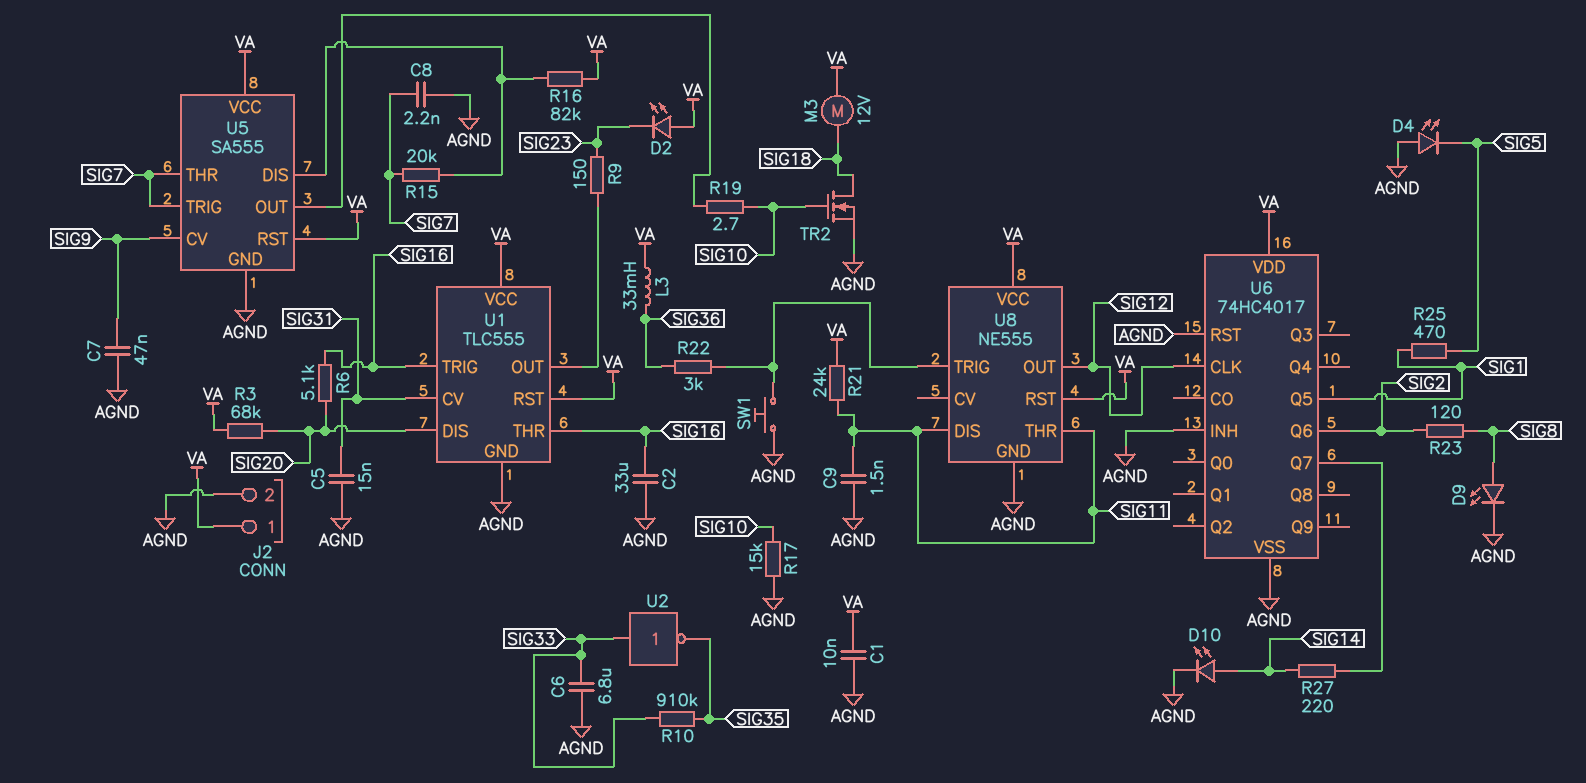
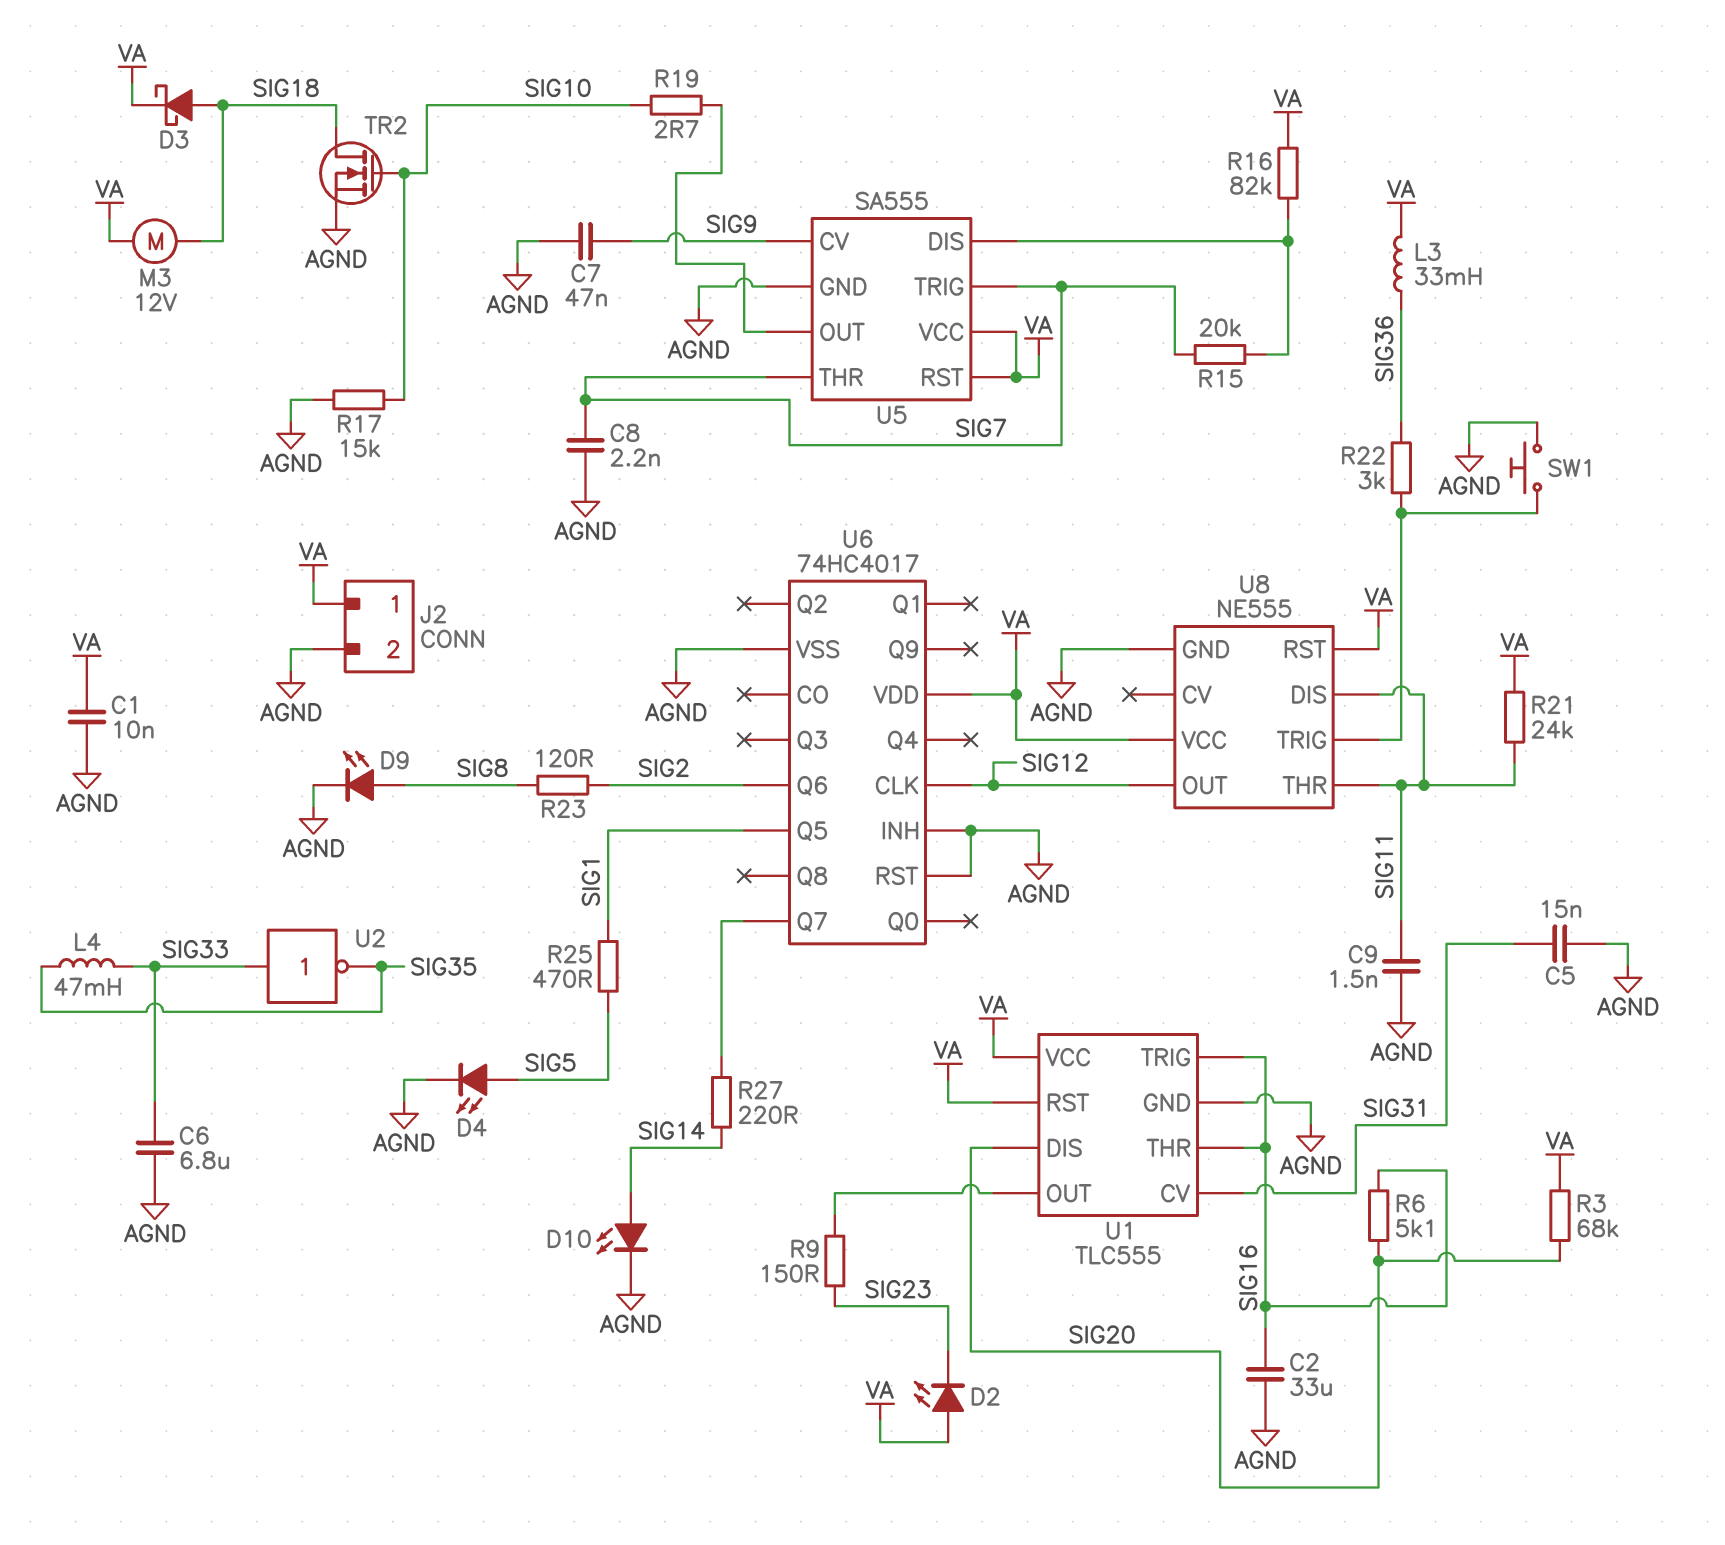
D3: none -> schottky (A SIG18, K VA)
D4: LED (A AGND, K SIG5) -> LED (A SIG5, K AGND)
L4: none -> 47mH (SIG33, SIG35)
R10: 910k (SIG33, SIG35) -> none

